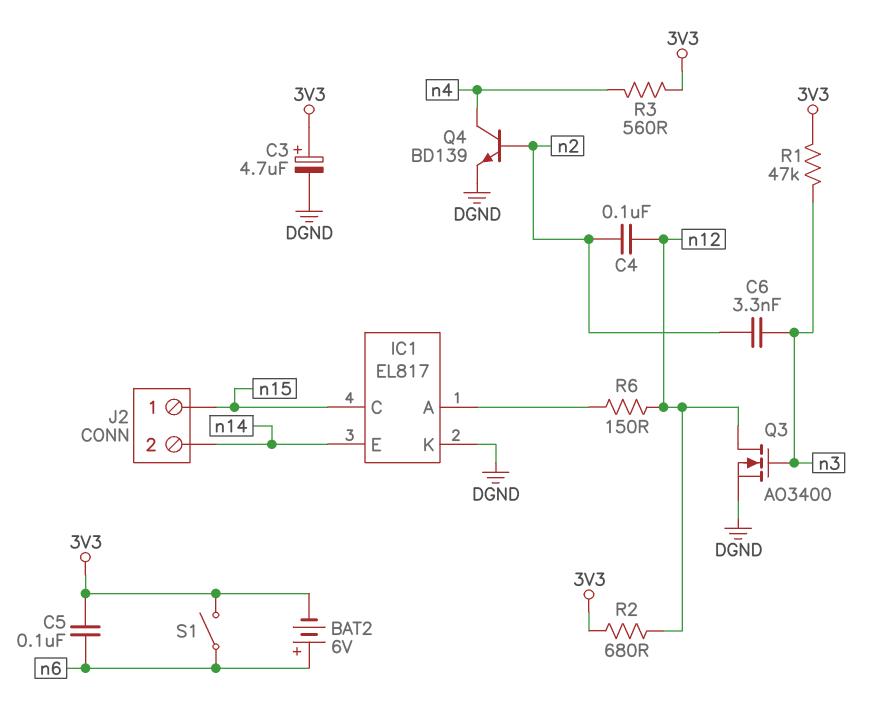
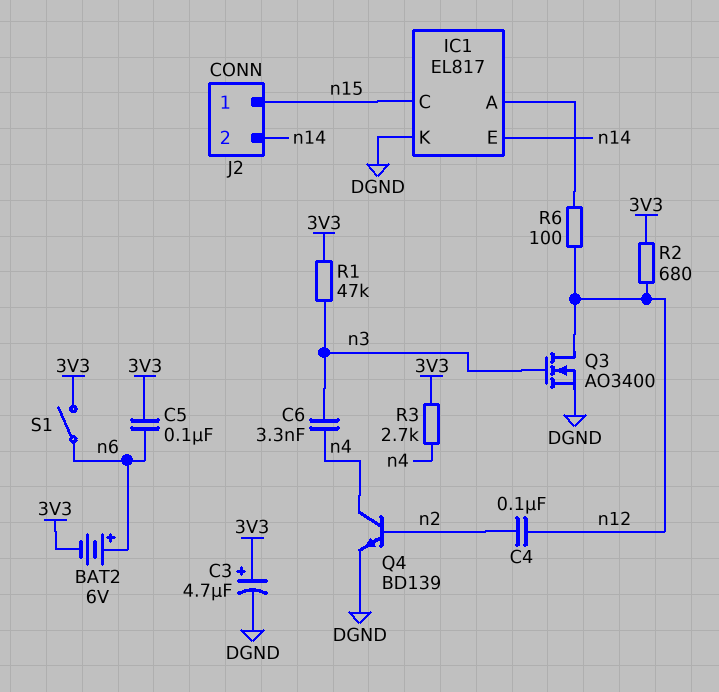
C6: 3.3nF (n2, n3) -> 3.3nF (n3, n4)
R3: 560 (3V3, n4) -> 2.7k (3V3, n4)
R6: 150 (IC1/A, n12) -> 100 (IC1/A, n12)

